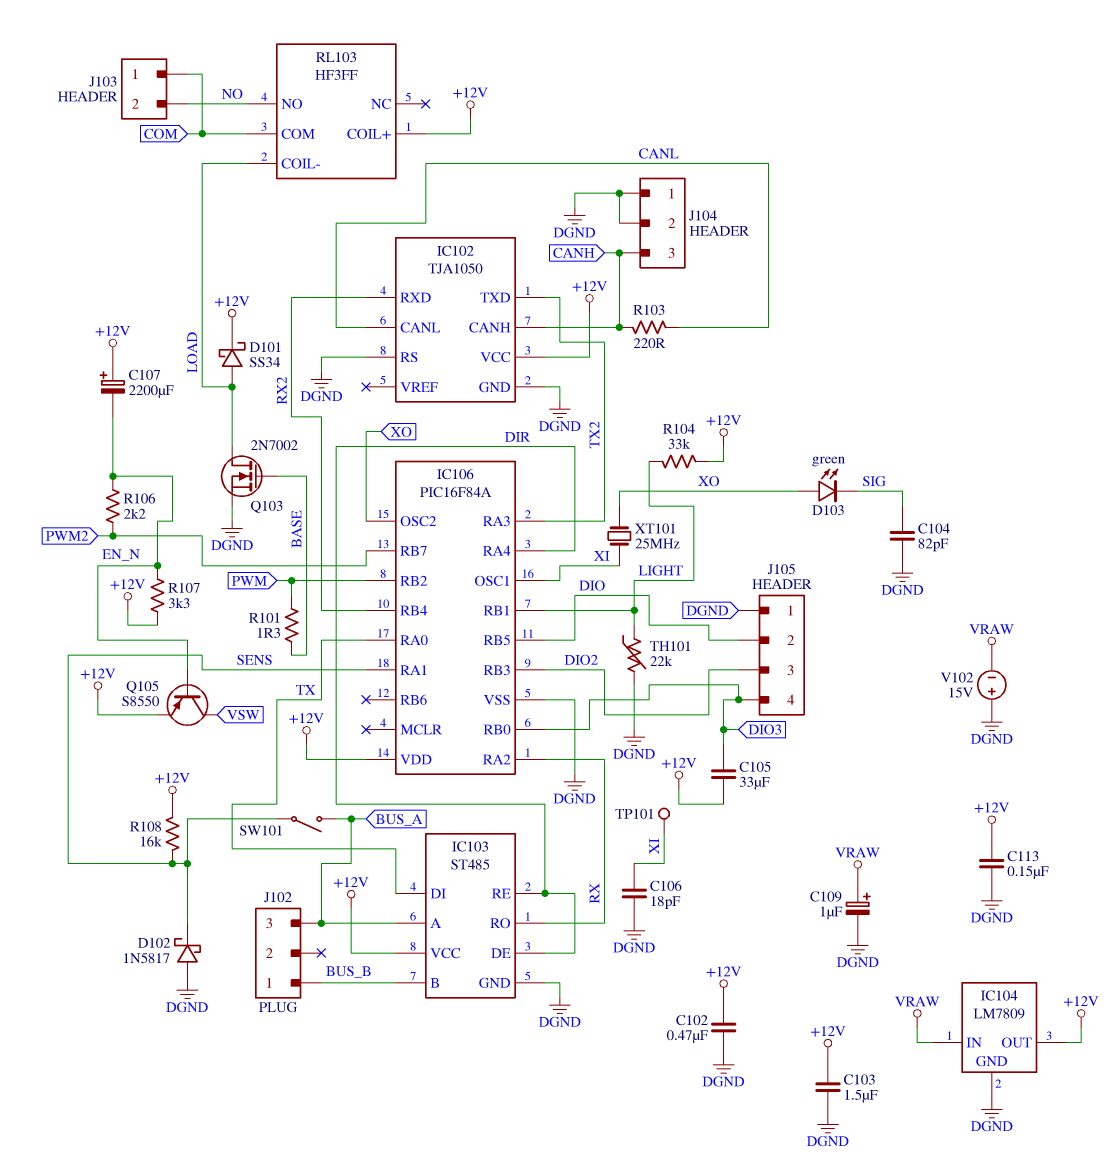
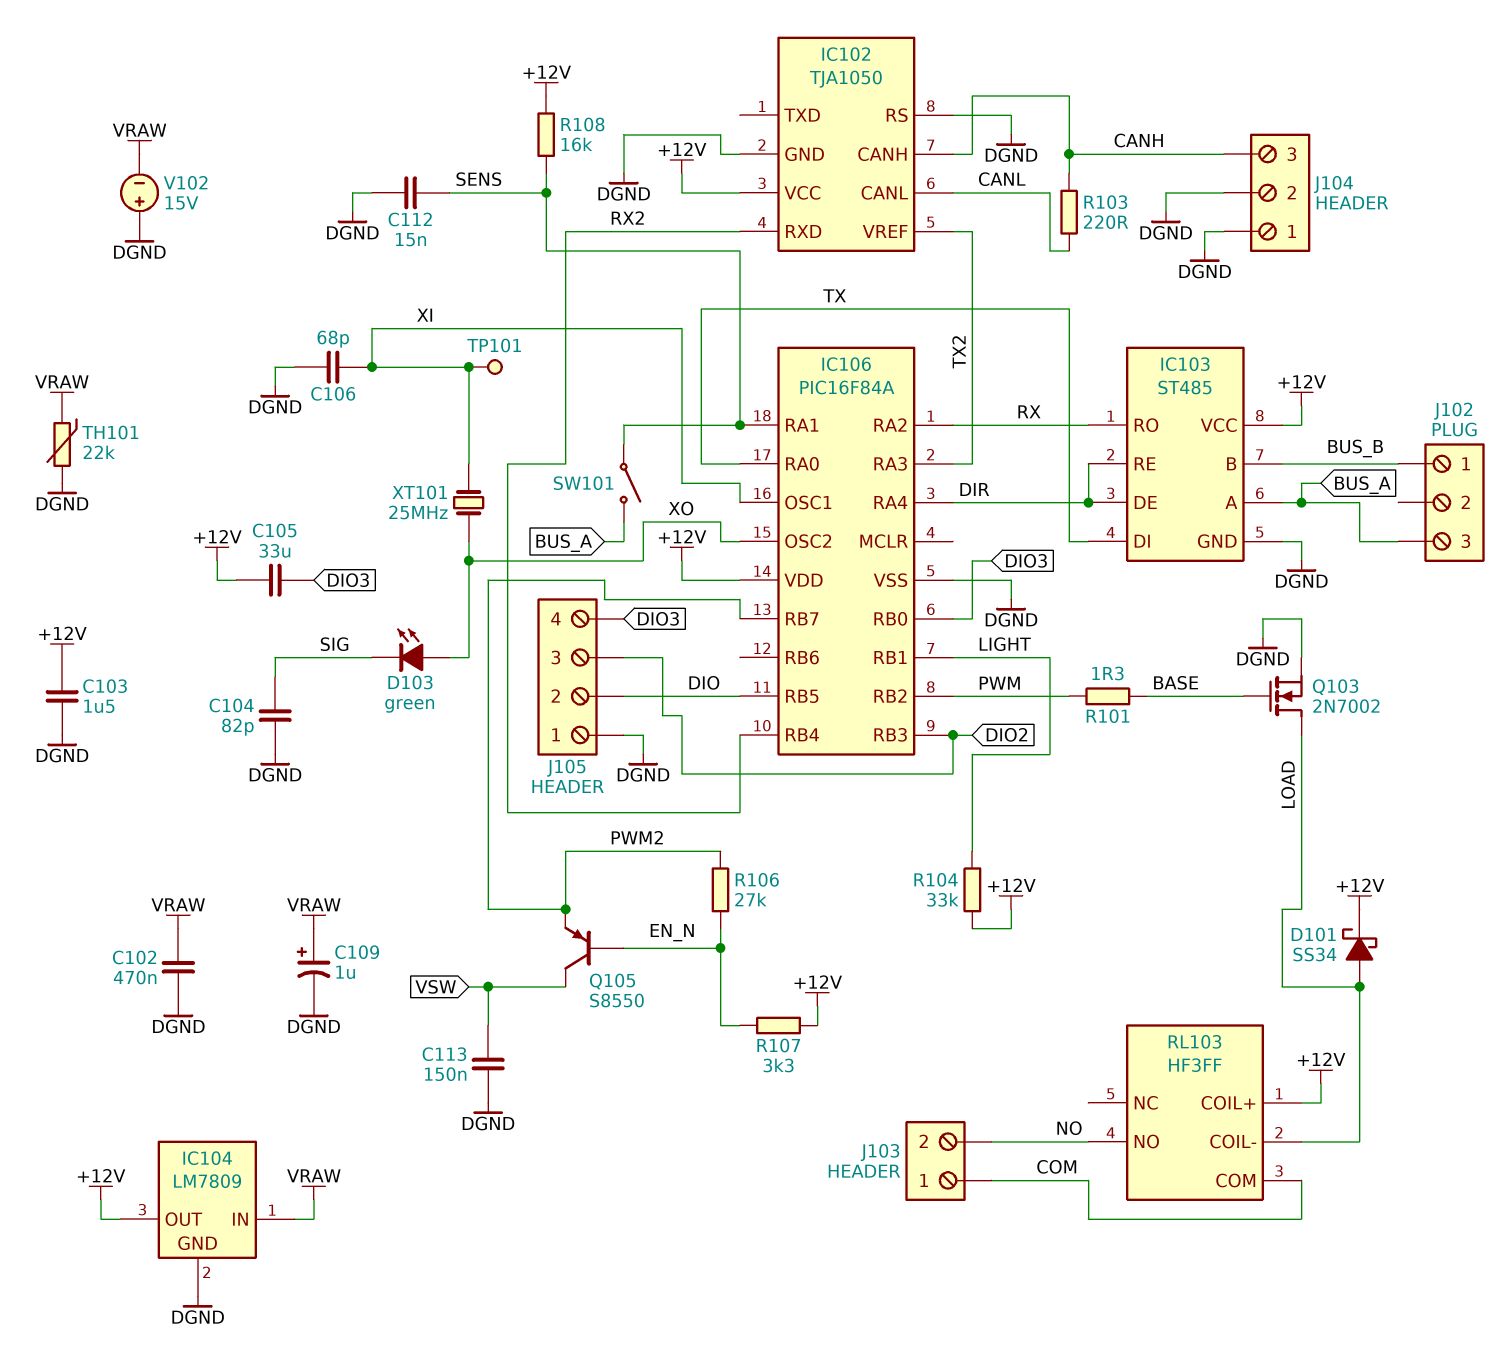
C102: 470nF (+12V, DGND) -> 470nF (DGND, VRAW)
C106: 18pF (DGND, XI) -> 68pF (DGND, XI)
C107: 2200uF (plus +12V, minus EN_N) -> none
C112: none -> 15nF (DGND, SENS)
C113: 150nF (+12V, DGND) -> 150nF (DGND, VSW)
D102: schottky 1N5817 (A DGND, K SENS) -> none
IC102 pin TXD: TX2 -> none
IC102 pin VREF: none -> TX2
Q105: PNP S8550 (B EN_N, C VSW, E +12V) -> PNP S8550 (B EN_N, C VSW, E PWM2)
R106: 2.2k (EN_N, PWM2) -> 27k (EN_N, PWM2)
TH101: 22k (DGND, LIGHT) -> 22k (DGND, VRAW)

